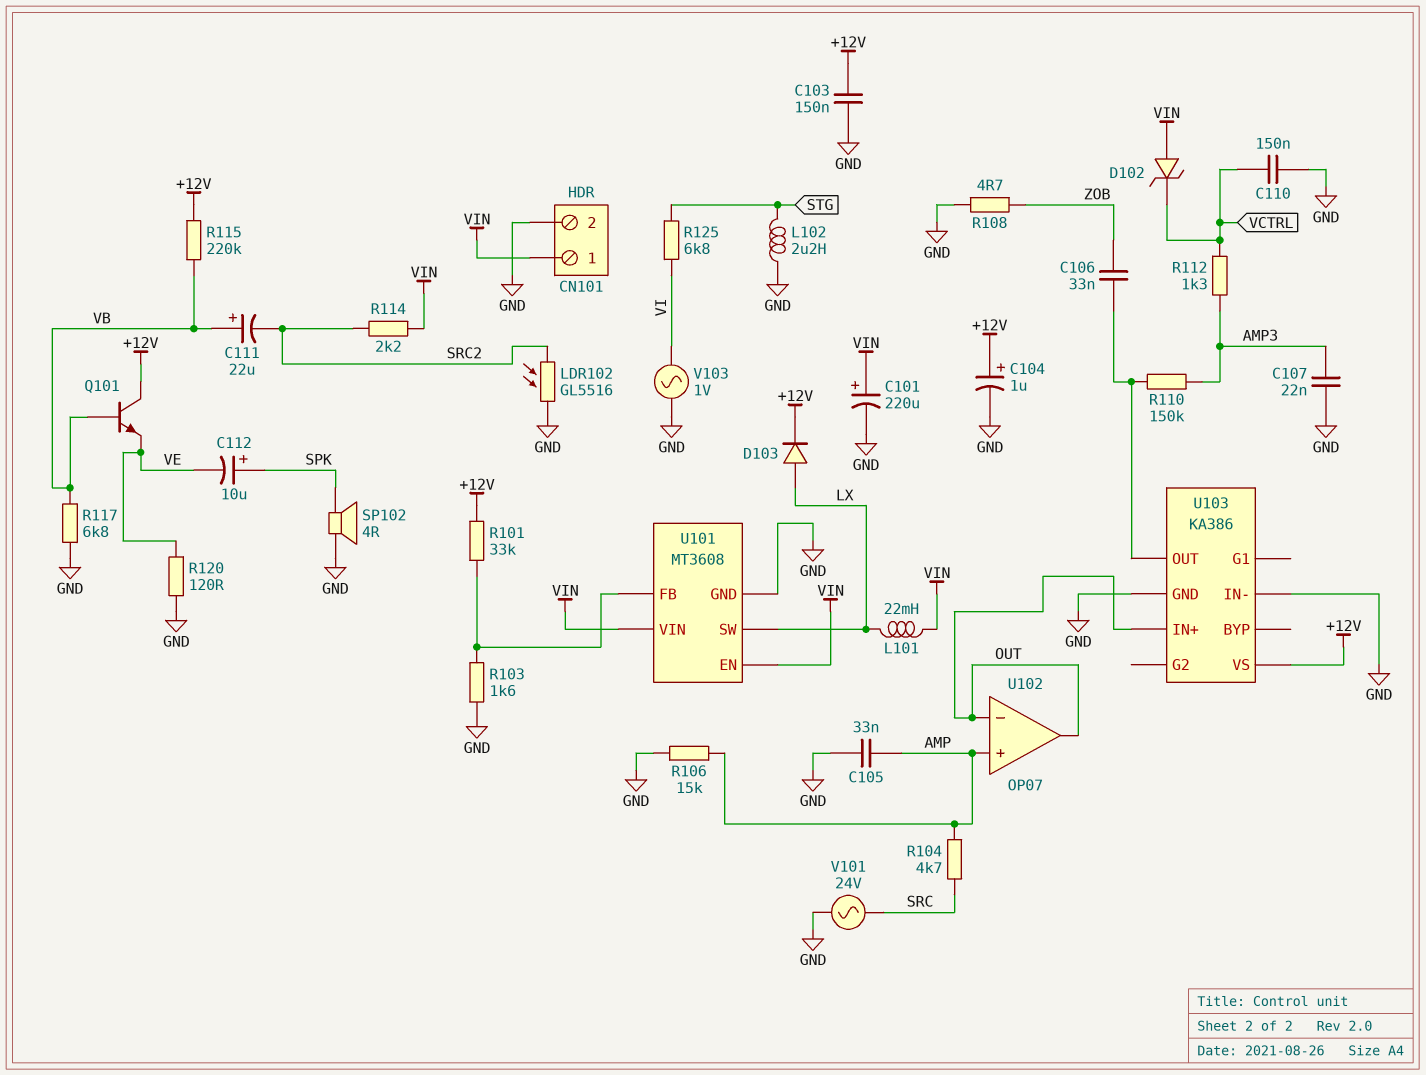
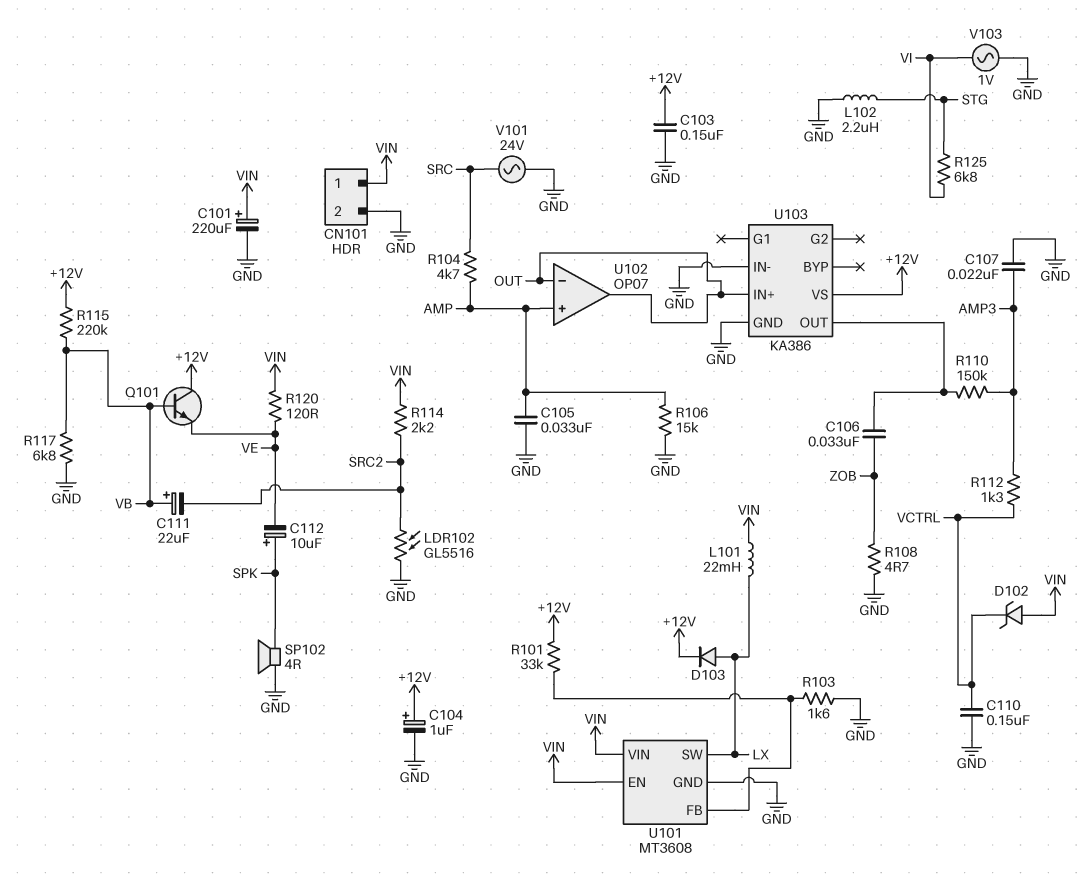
R120: 120 (GND, VE) -> 120 (VE, VIN)

